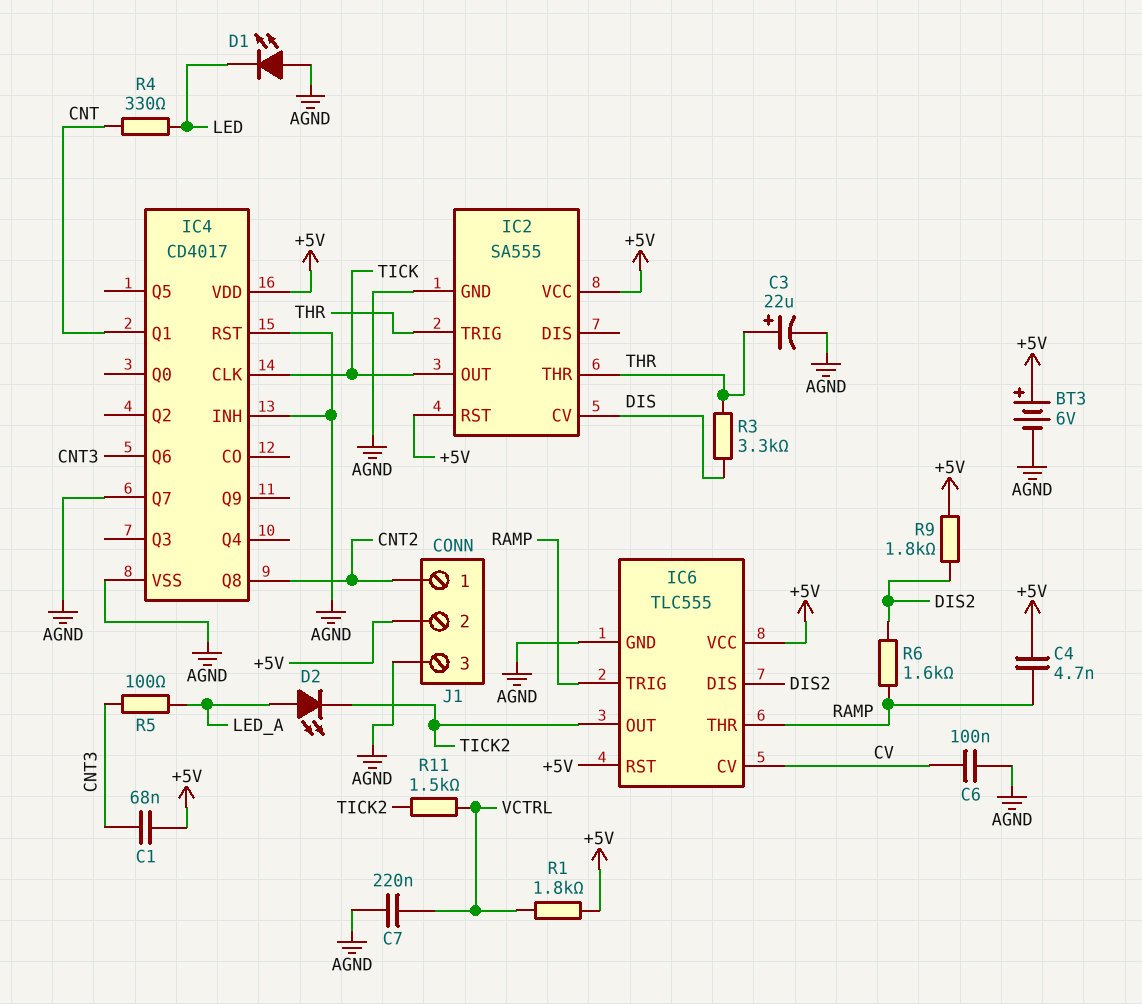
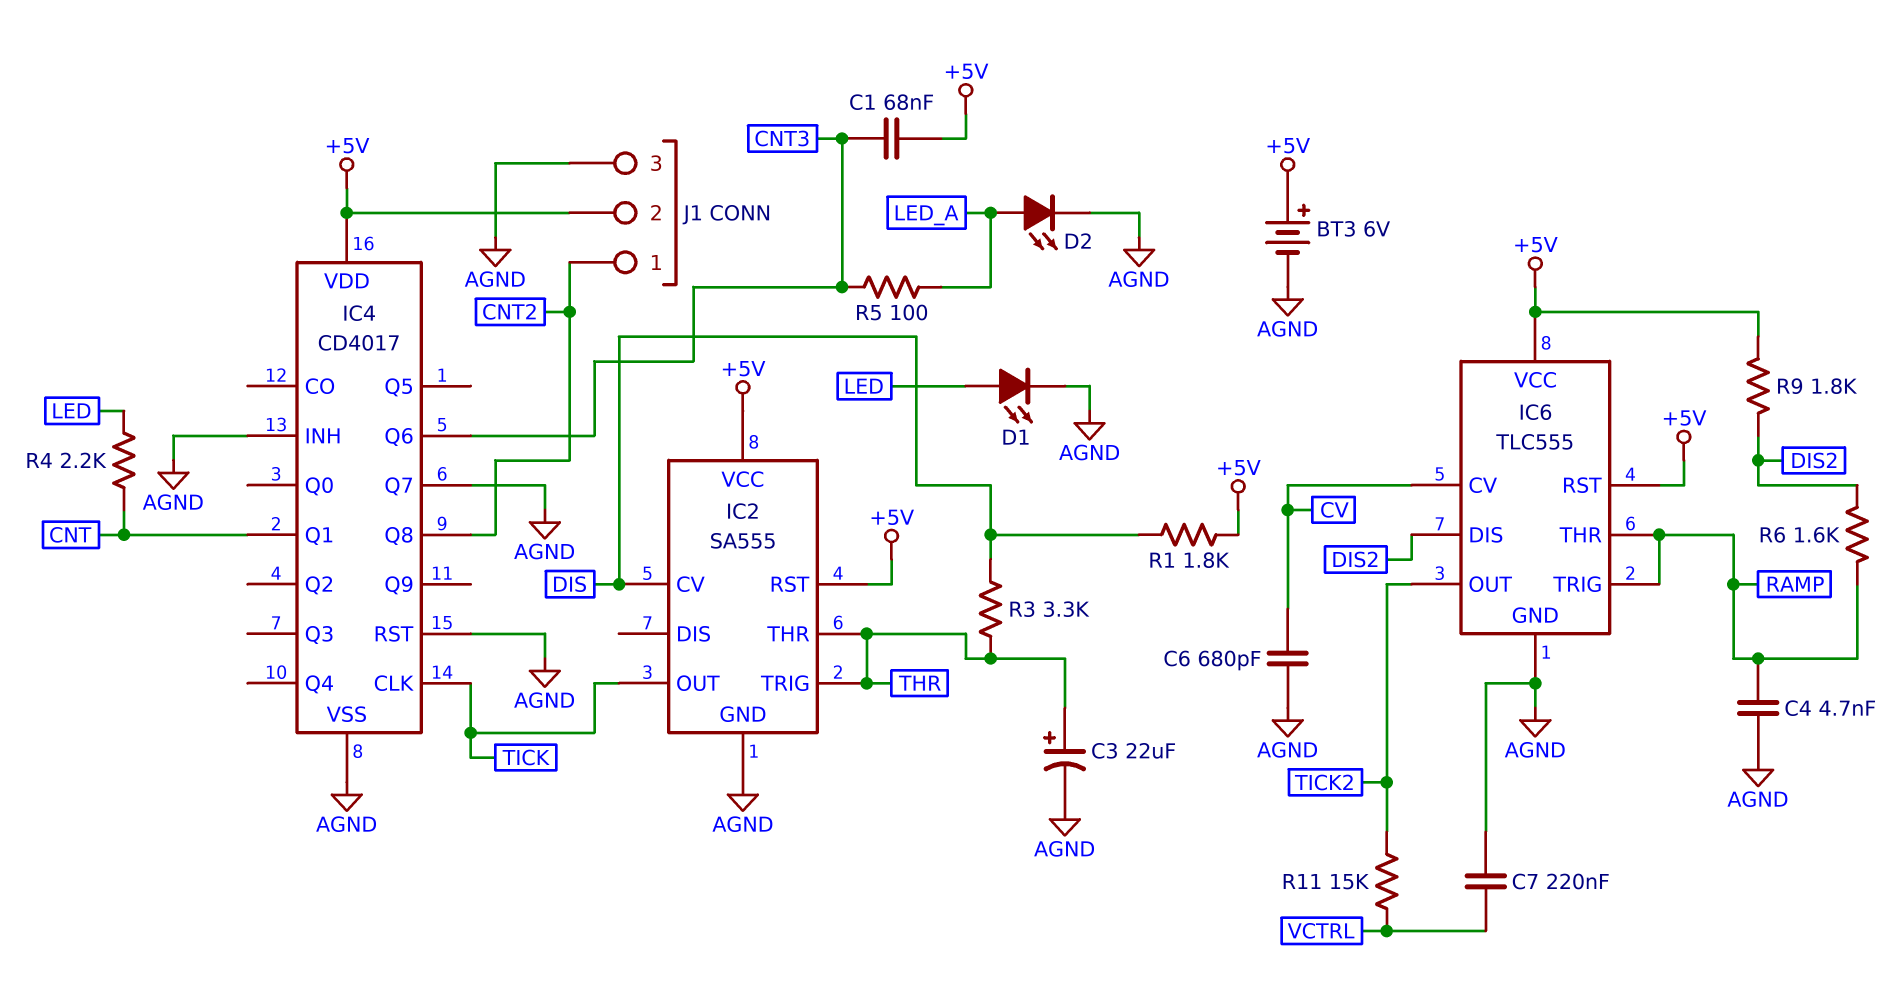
C4: 4.7nF (+5V, RAMP) -> 4.7nF (AGND, RAMP)
C6: 100nF (AGND, CV) -> 680pF (AGND, CV)
D1: LED (A AGND, K LED) -> LED (A LED, K AGND)
D2: LED (A LED_A, K TICK2) -> LED (A LED_A, K AGND)
R1: 1.8k (+5V, VCTRL) -> 1.8k (+5V, DIS)
R4: 330 (CNT, LED) -> 2.2k (CNT, LED)
R11: 1.5k (TICK2, VCTRL) -> 15k (TICK2, VCTRL)

